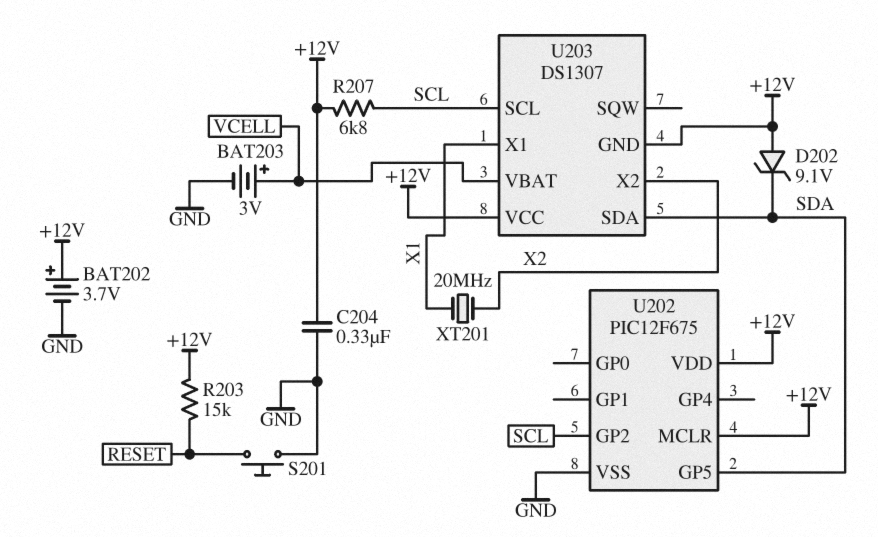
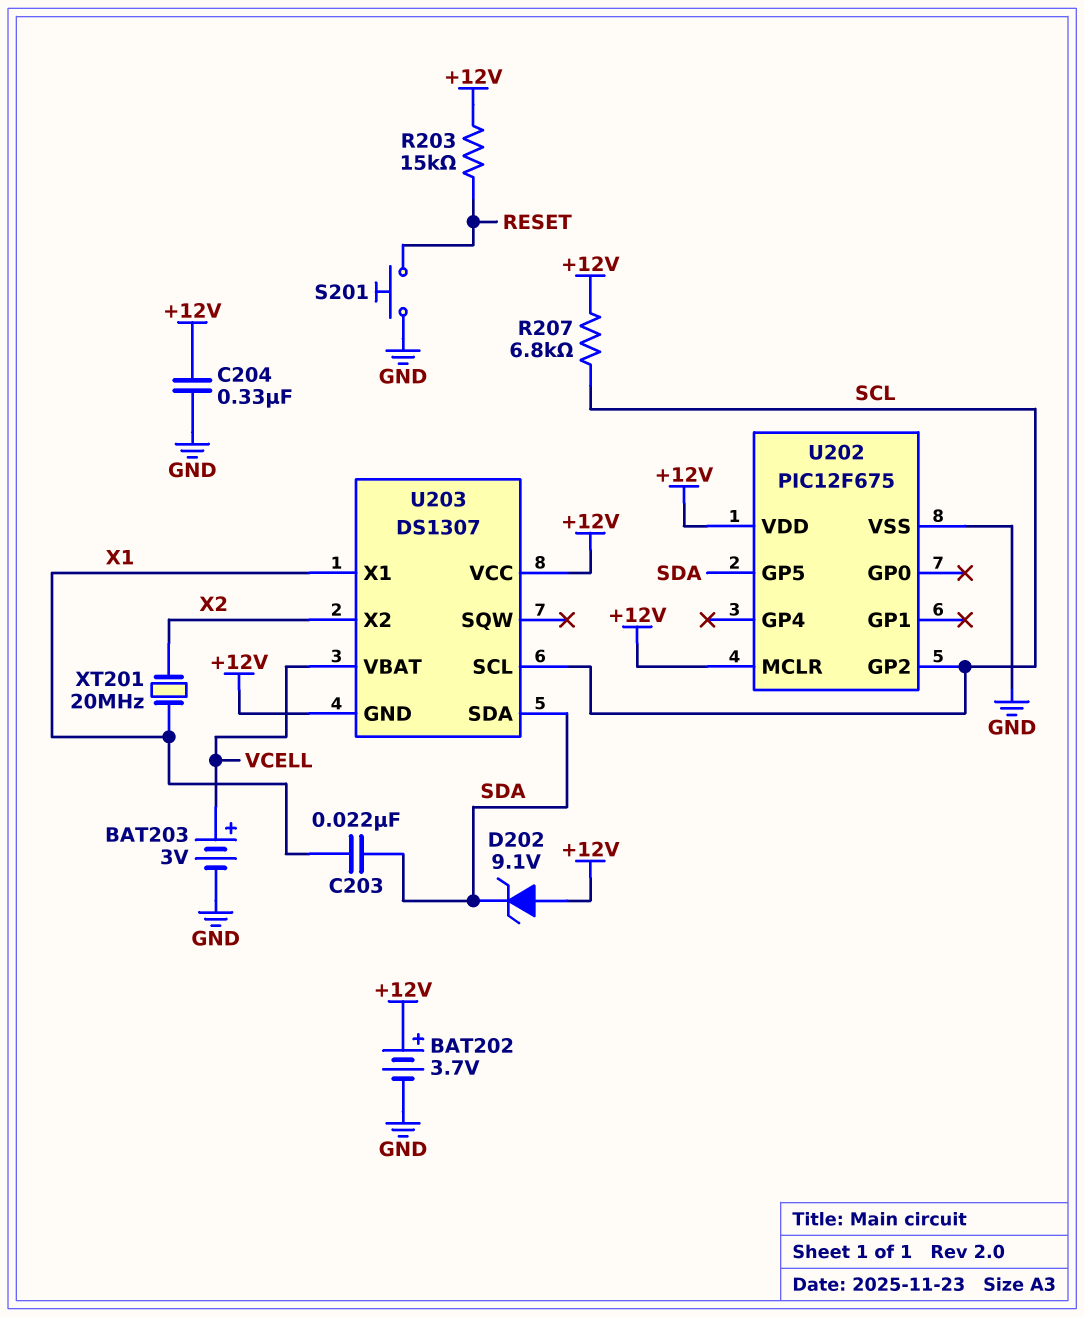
C203: none -> 22nF (SDA, X1)

